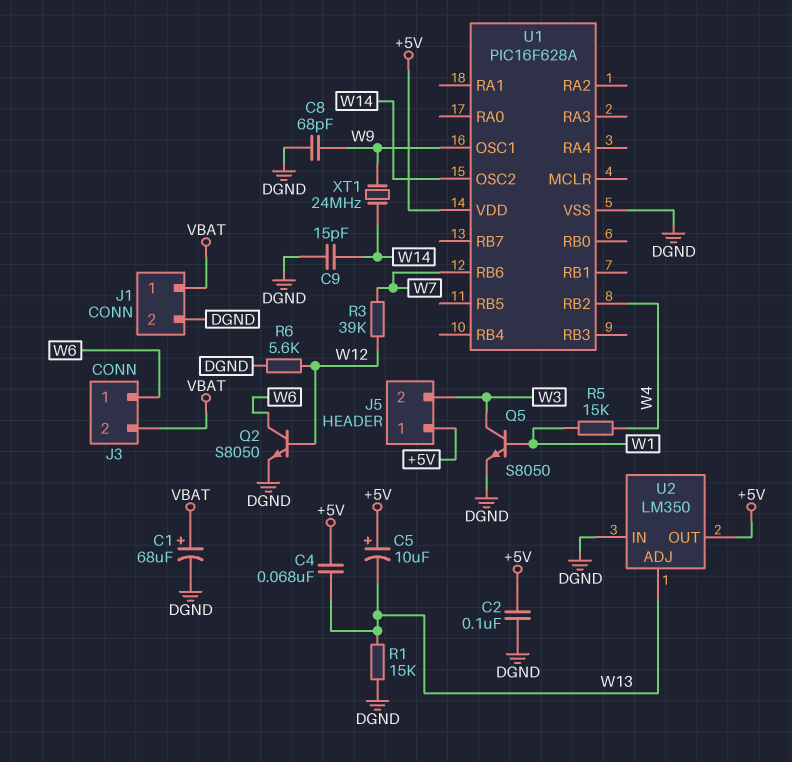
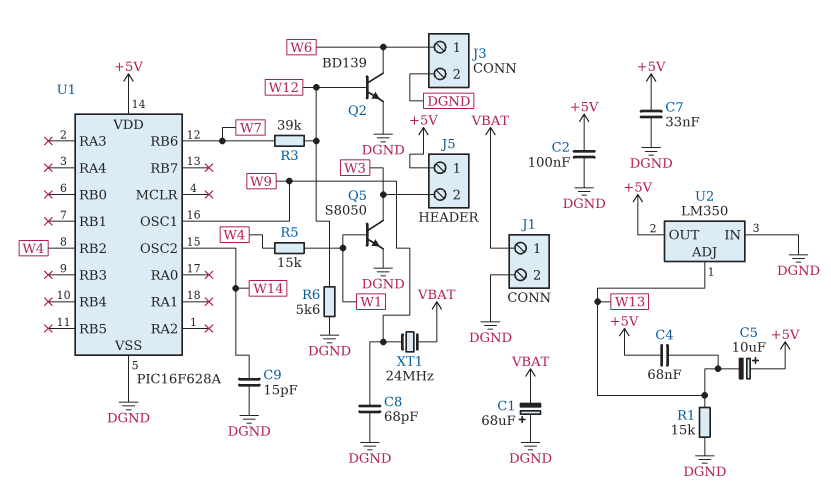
C1: 68uF (plus VBAT, minus DGND) -> 68uF (plus DGND, minus VBAT)
C7: none -> 33nF (+5V, DGND)
J3 pin 2: VBAT -> DGND
Q2: NPN S8050 (B W12, C W6, E DGND) -> NPN BD139 (B W12, C W6, E DGND)
XT1: 24MHz (W9, W14) -> 24MHz (VBAT, W9)

